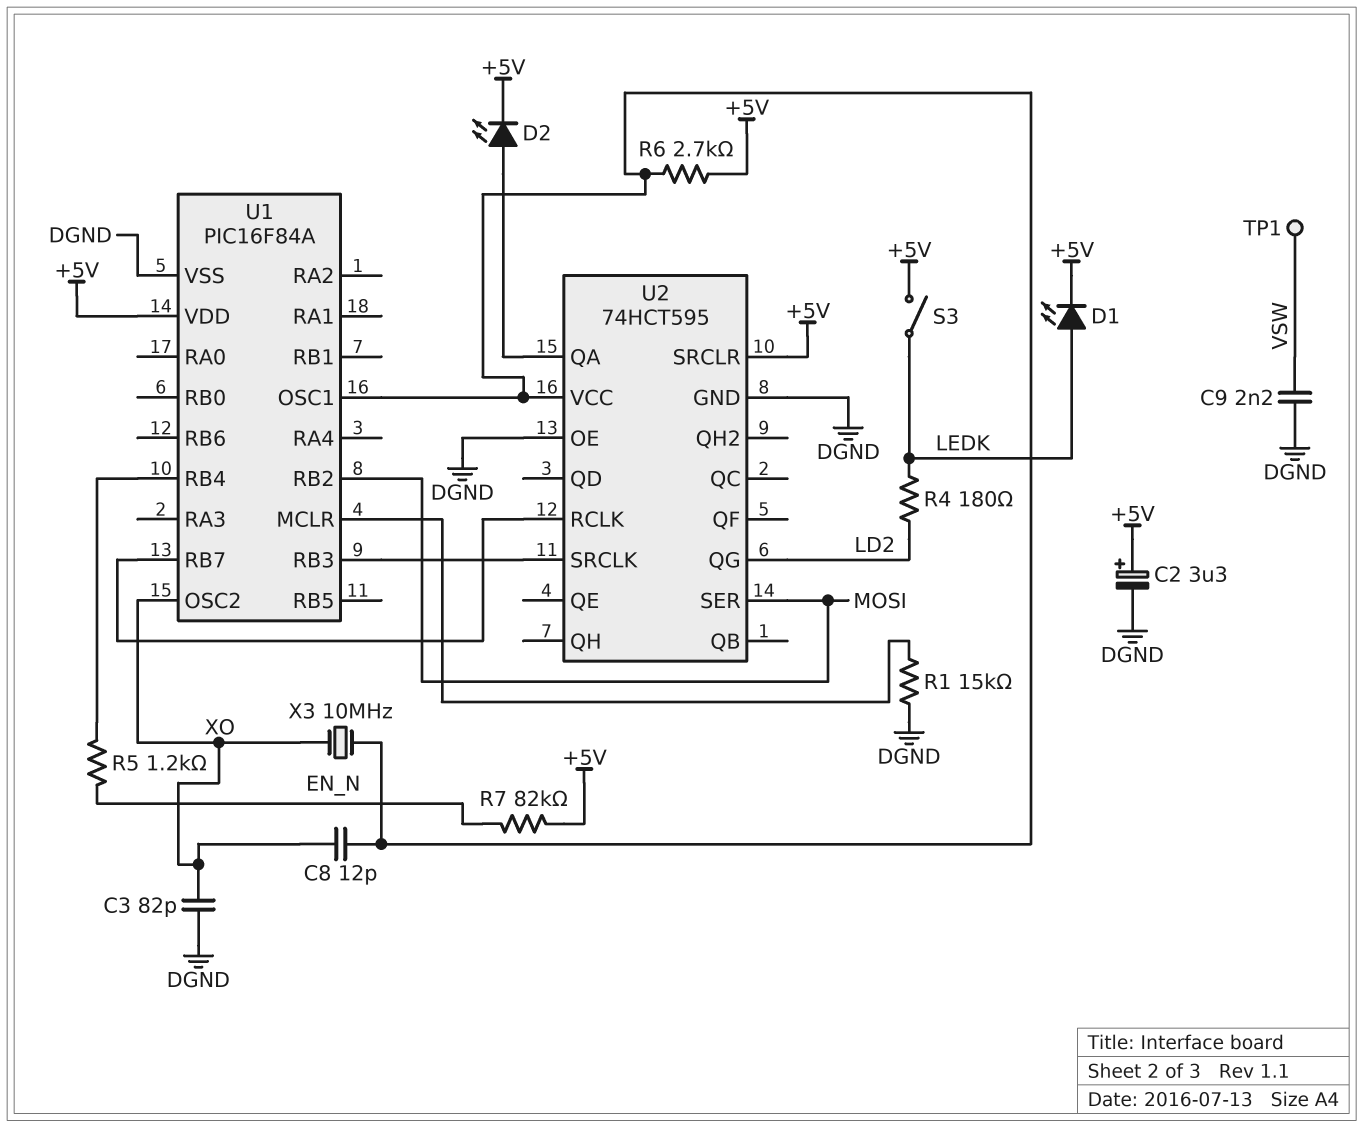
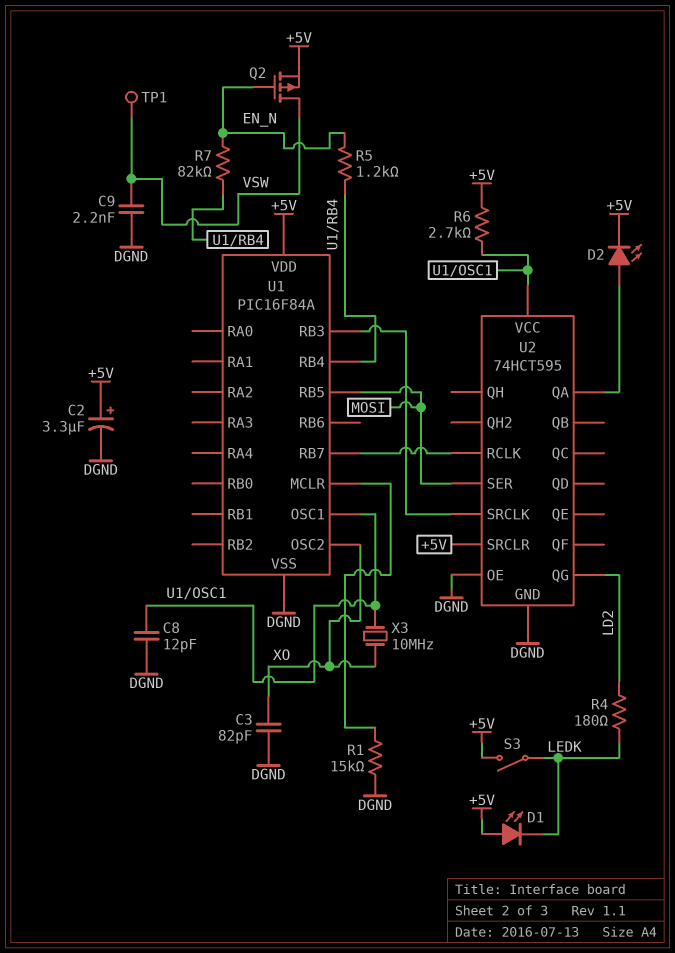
C8: 12pF (U1/OSC1, XO) -> 12pF (DGND, U1/OSC1)
D1: LED (A LEDK, K +5V) -> LED (A +5V, K LEDK)
Q2: none -> PMOS (G EN_N, D VSW, S +5V)
R7: 82k (+5V, EN_N) -> 82k (EN_N, U1/RB4)
U1 pin RB2: MOSI -> none
U1 pin RB5: none -> MOSI

